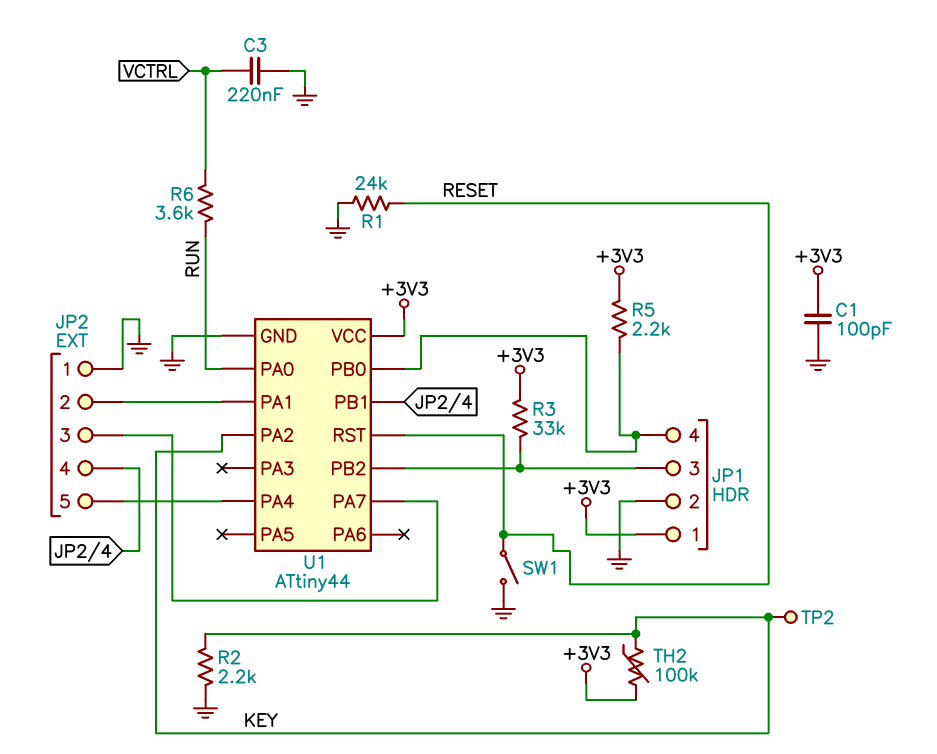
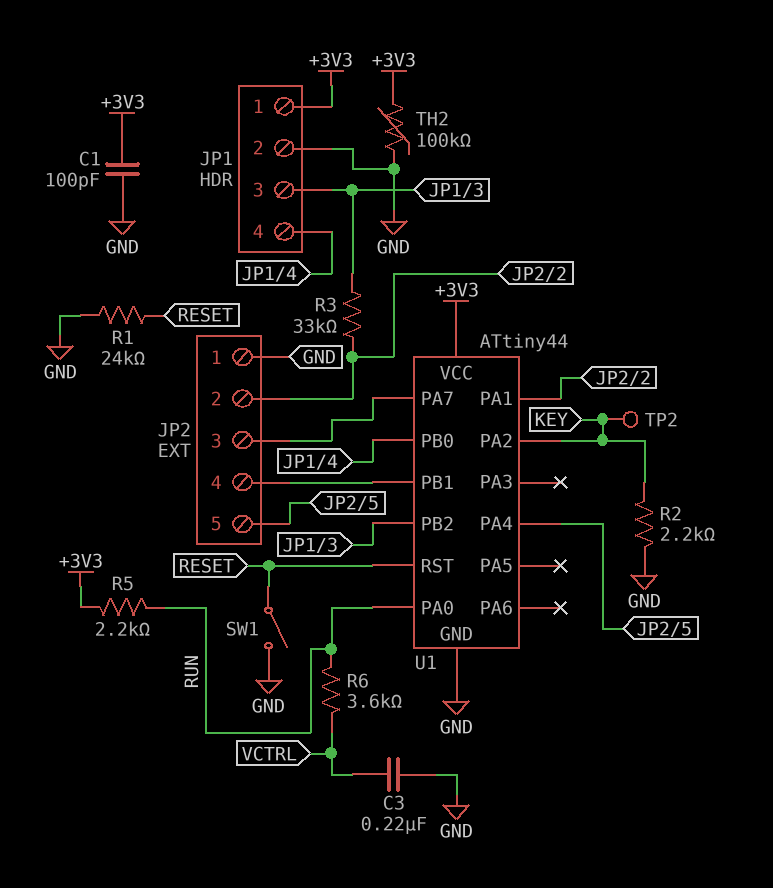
R3: 33k (+3V3, JP1/3) -> 33k (JP1/3, JP2/2)
R5: 2.2k (+3V3, JP1/4) -> 2.2k (+3V3, RUN)
TH2: 100k (+3V3, KEY) -> 100k (+3V3, GND)

